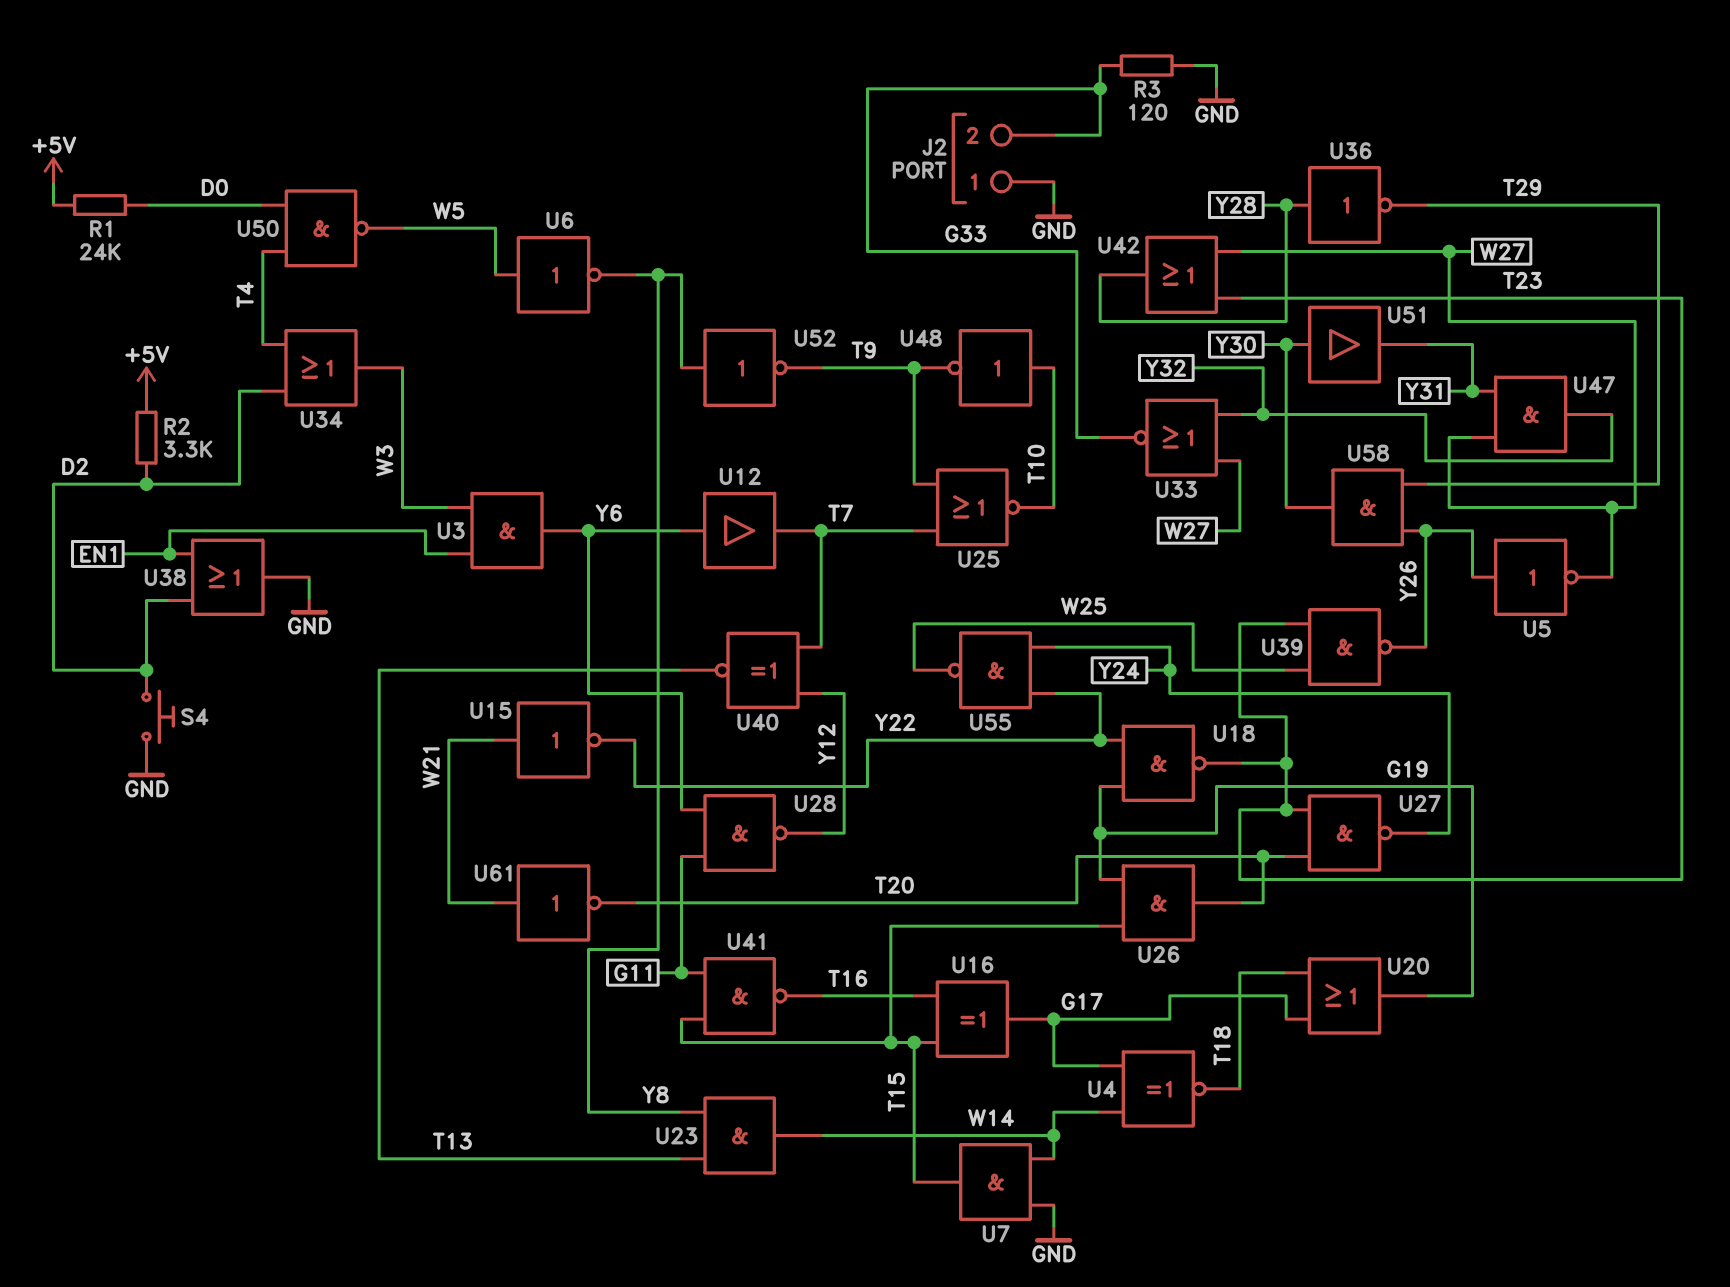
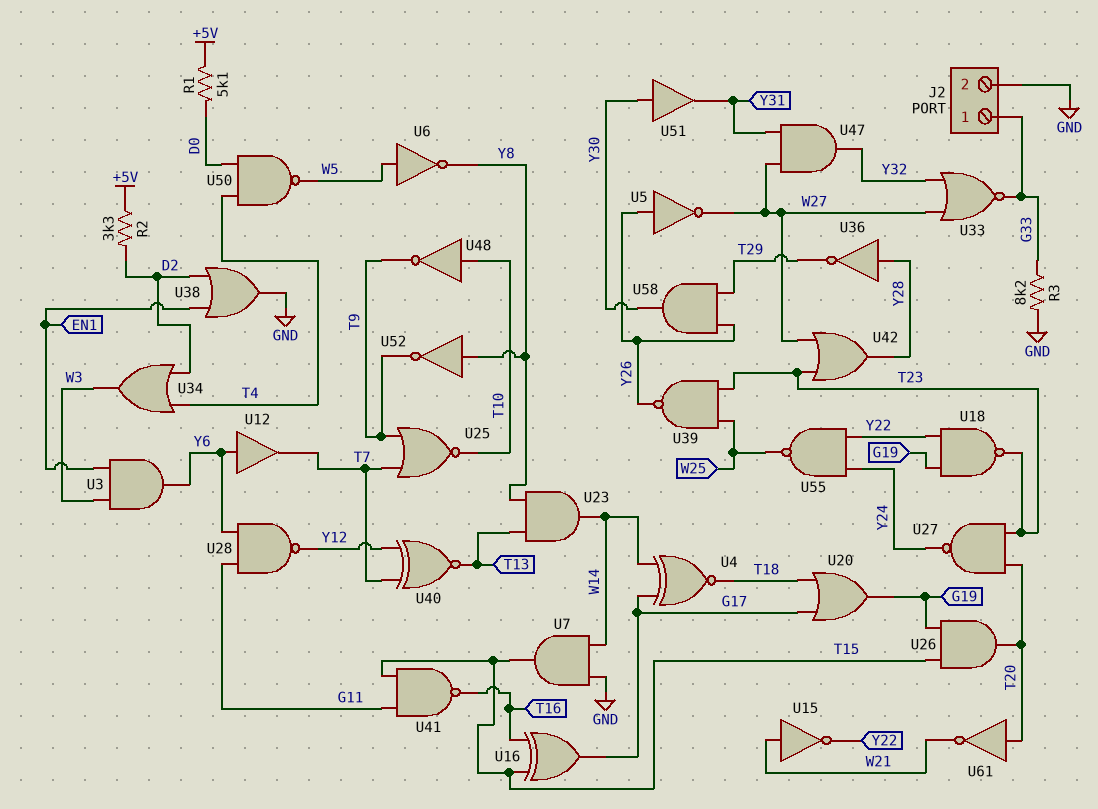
J2 pin 1: GND -> G33
J2 pin 2: G33 -> GND
R1: 24k (+5V, D0) -> 5.1k (+5V, D0)
R3: 120 (G33, GND) -> 8.2k (G33, GND)
S4: button (D2, GND) -> none
U61: NOT (in W21, out T20) -> NOT (in T20, out W21)

